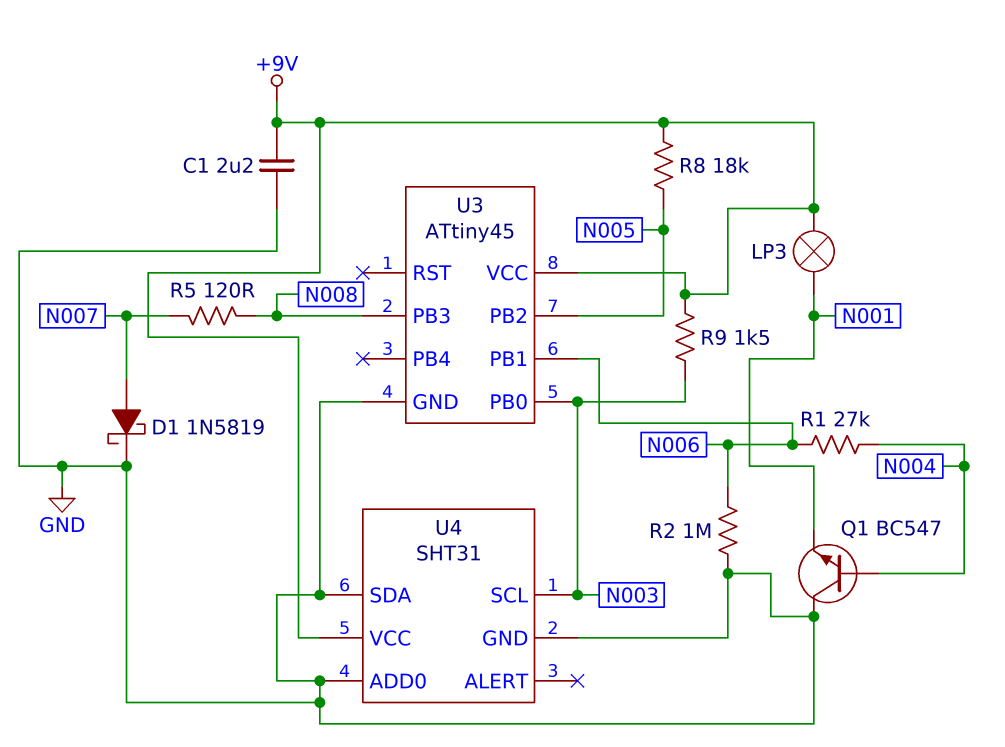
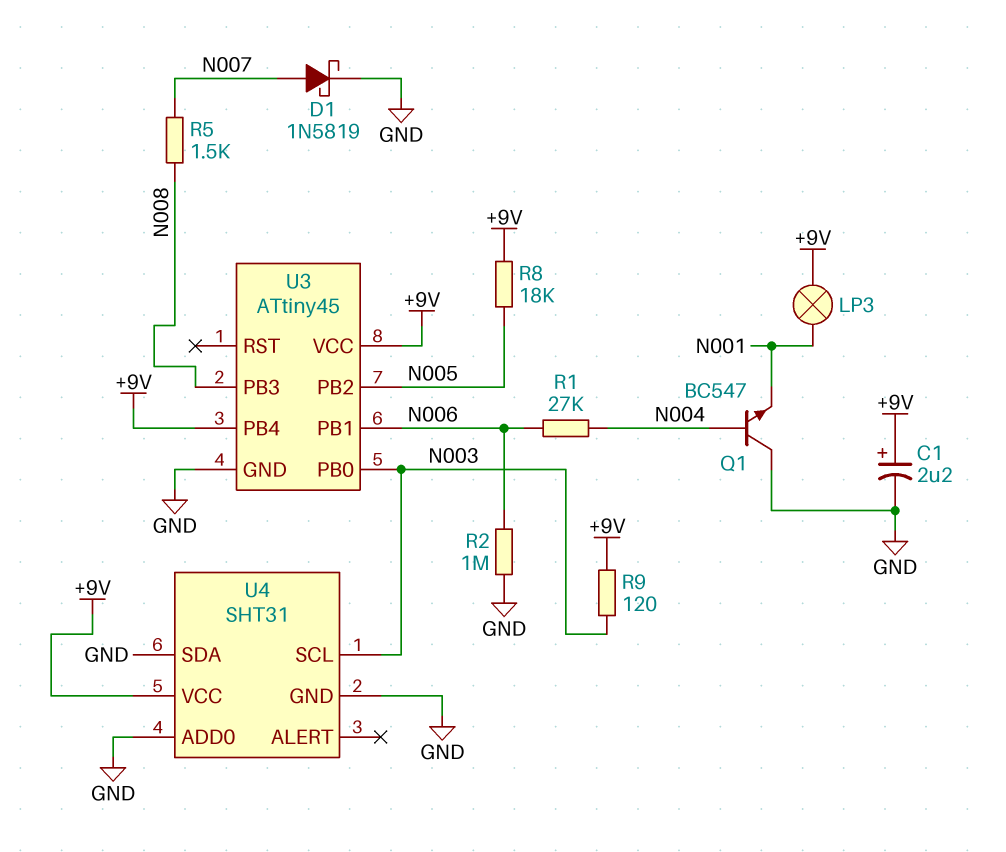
C1: 2.2uF (+9V, GND) -> 2.2uF (plus +9V, minus GND)
R5: 120 (N007, N008) -> 1.5k (N007, N008)
R9: 1.5k (+9V, N003) -> 120 (+9V, N003)
U3 pin PB4: none -> +9V

